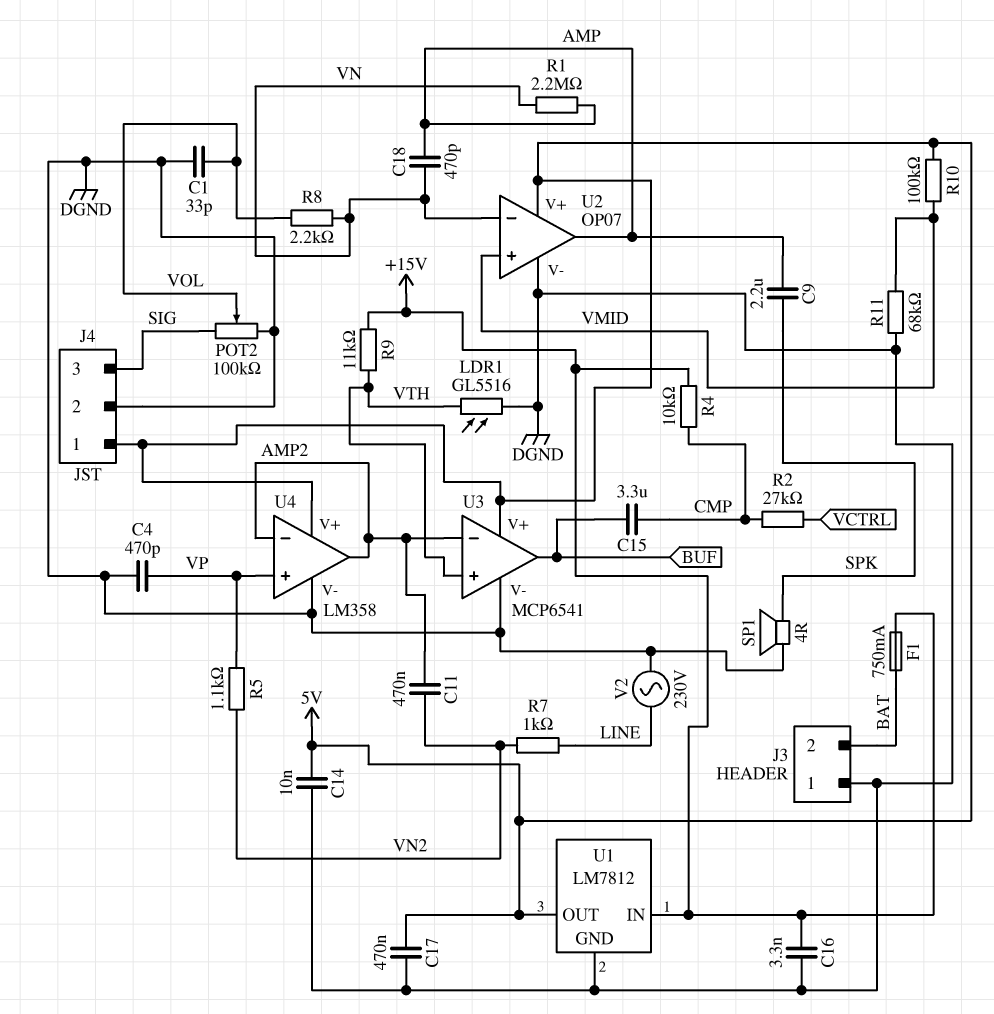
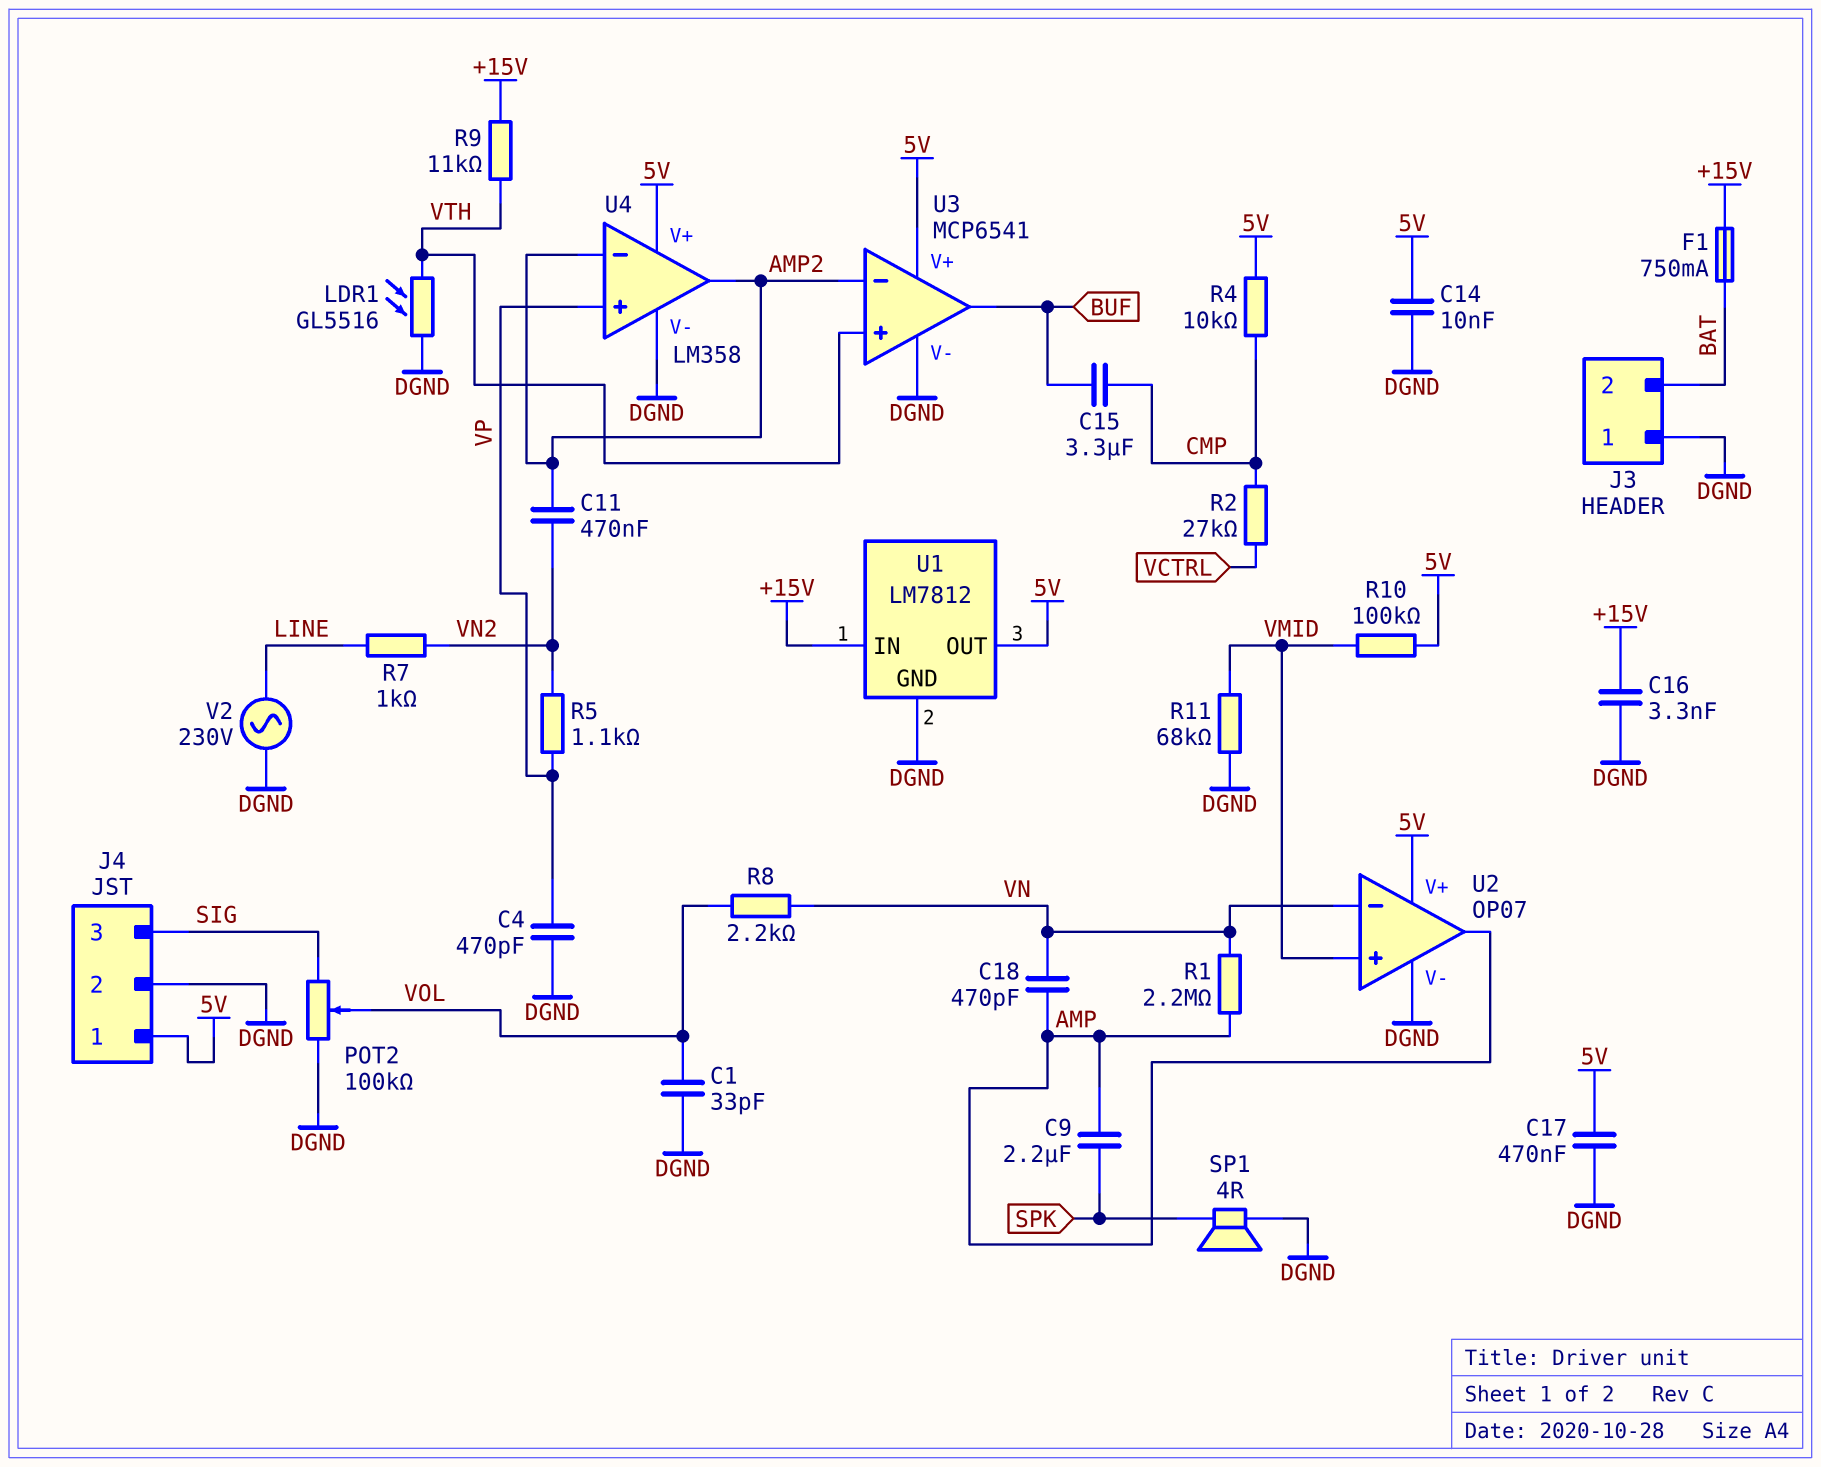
R4: 10k (+15V, CMP) -> 10k (5V, CMP)

